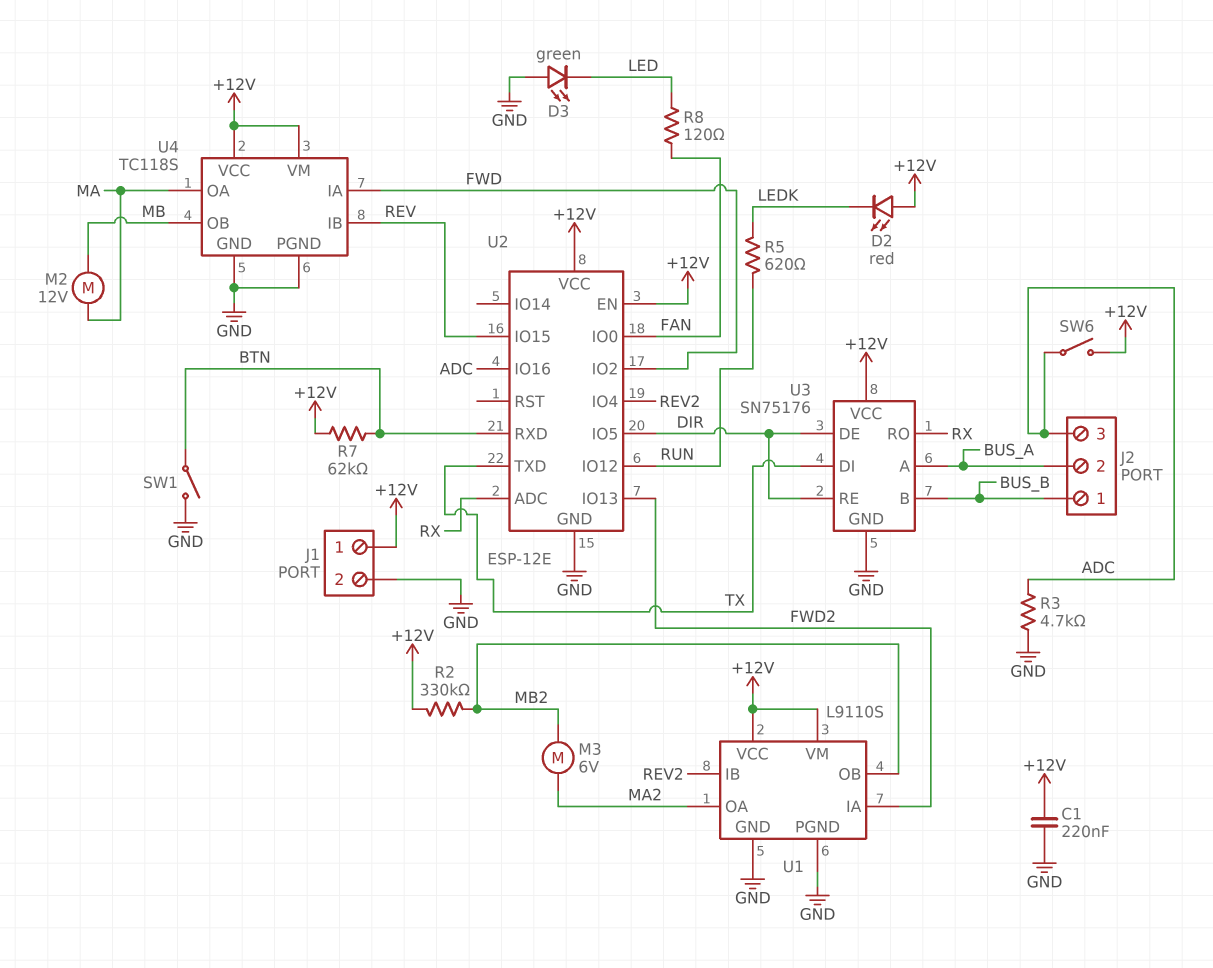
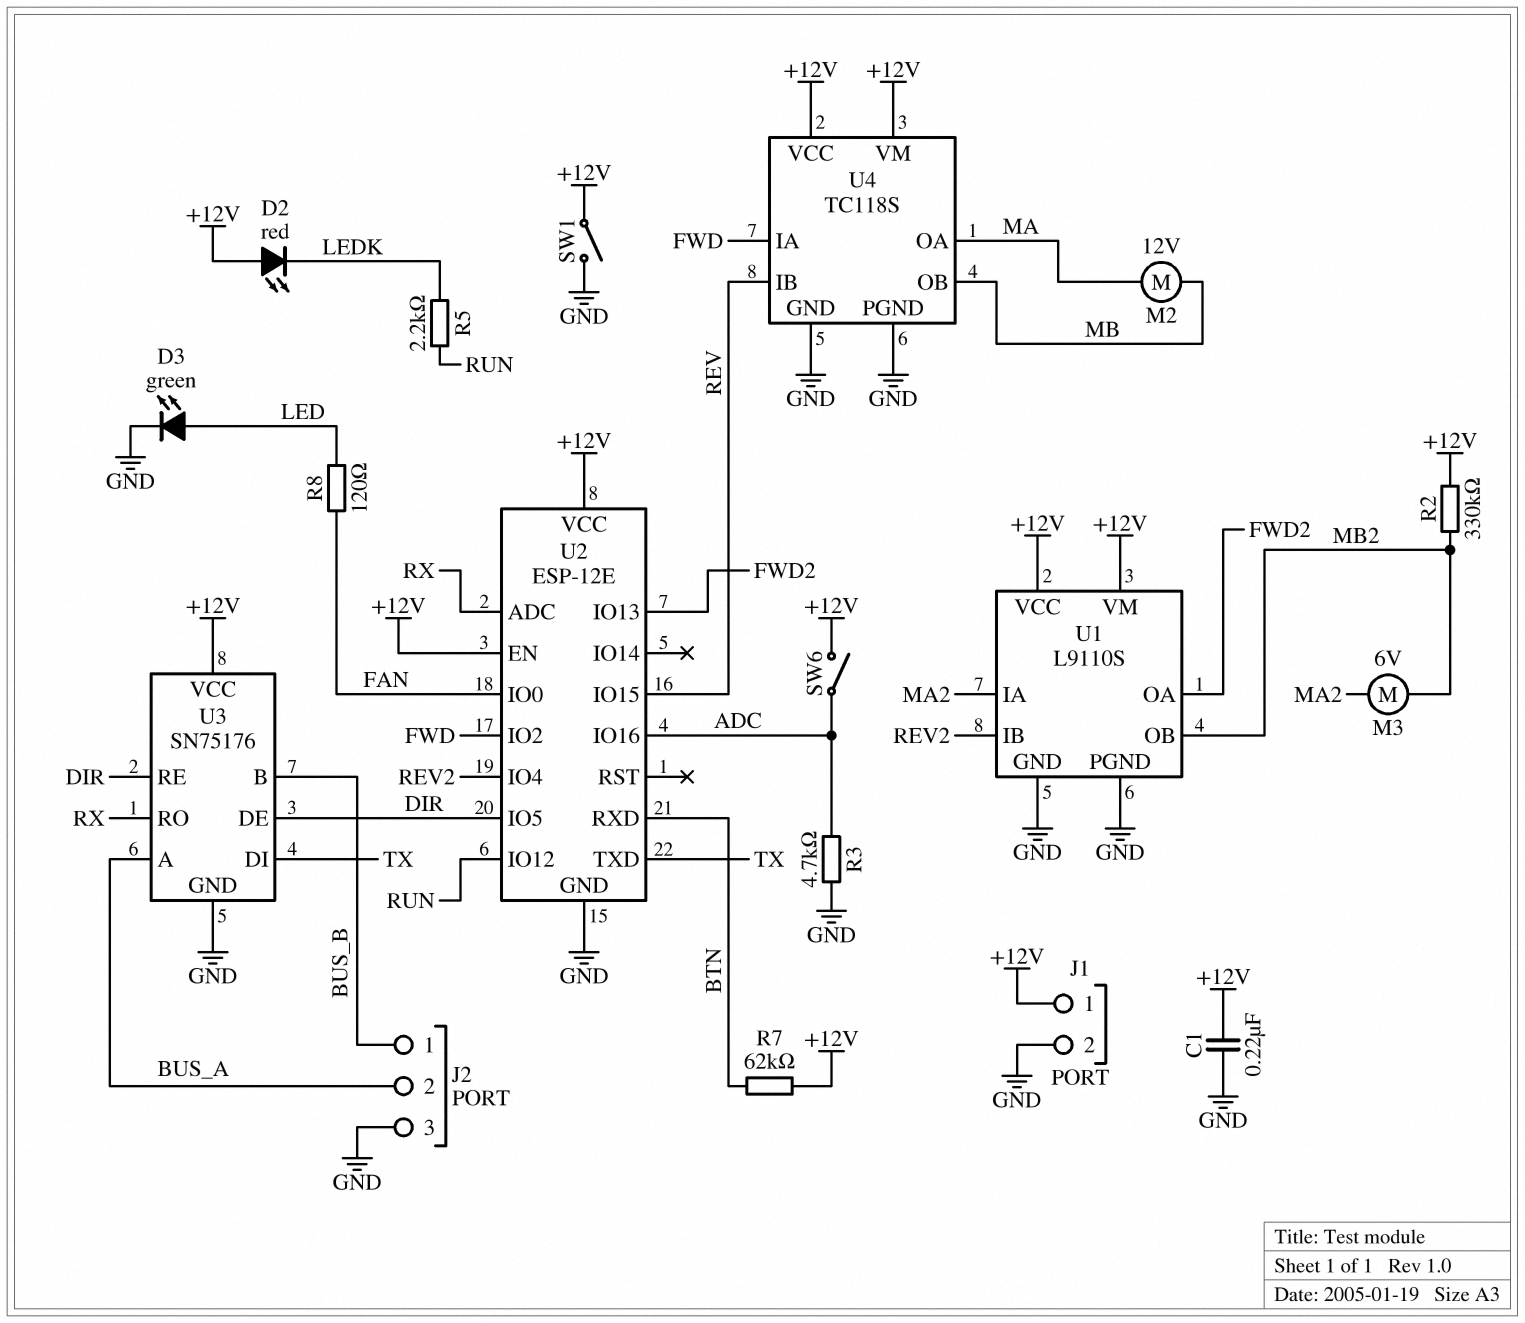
D3: LED green (A GND, K LED) -> LED green (A LED, K GND)
J2 pin 3: ADC -> GND
R5: 620 (LEDK, RUN) -> 2.2k (LEDK, RUN)
SW1: switch (BTN, GND) -> switch (+12V, GND)
U1 pin IA: FWD2 -> MA2
U1 pin OA: MA2 -> FWD2

